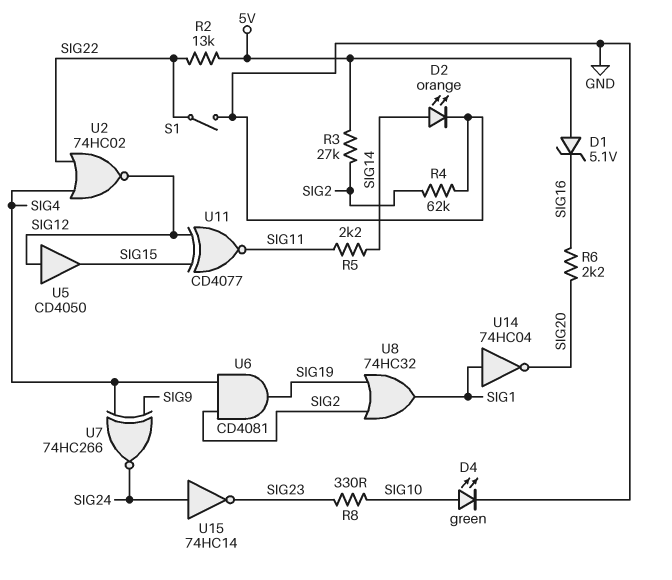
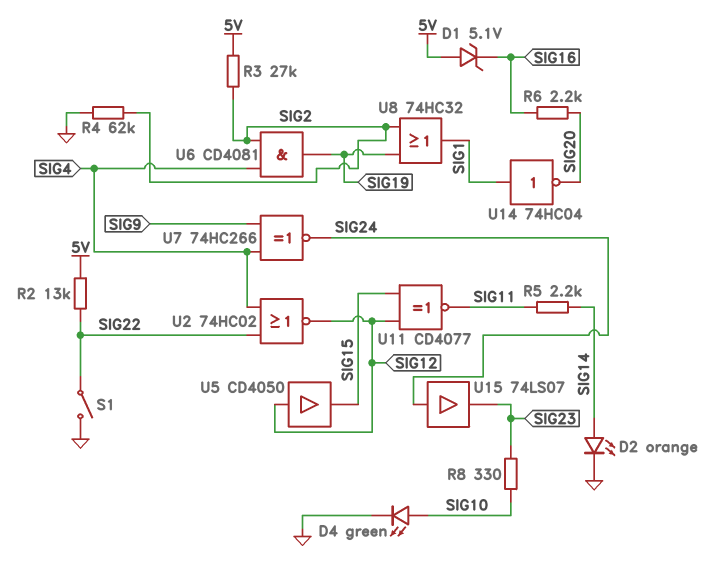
U15: NOT 74HC14 (in SIG24, out SIG23) -> buffer 74LS07 (in SIG24, out SIG23)

